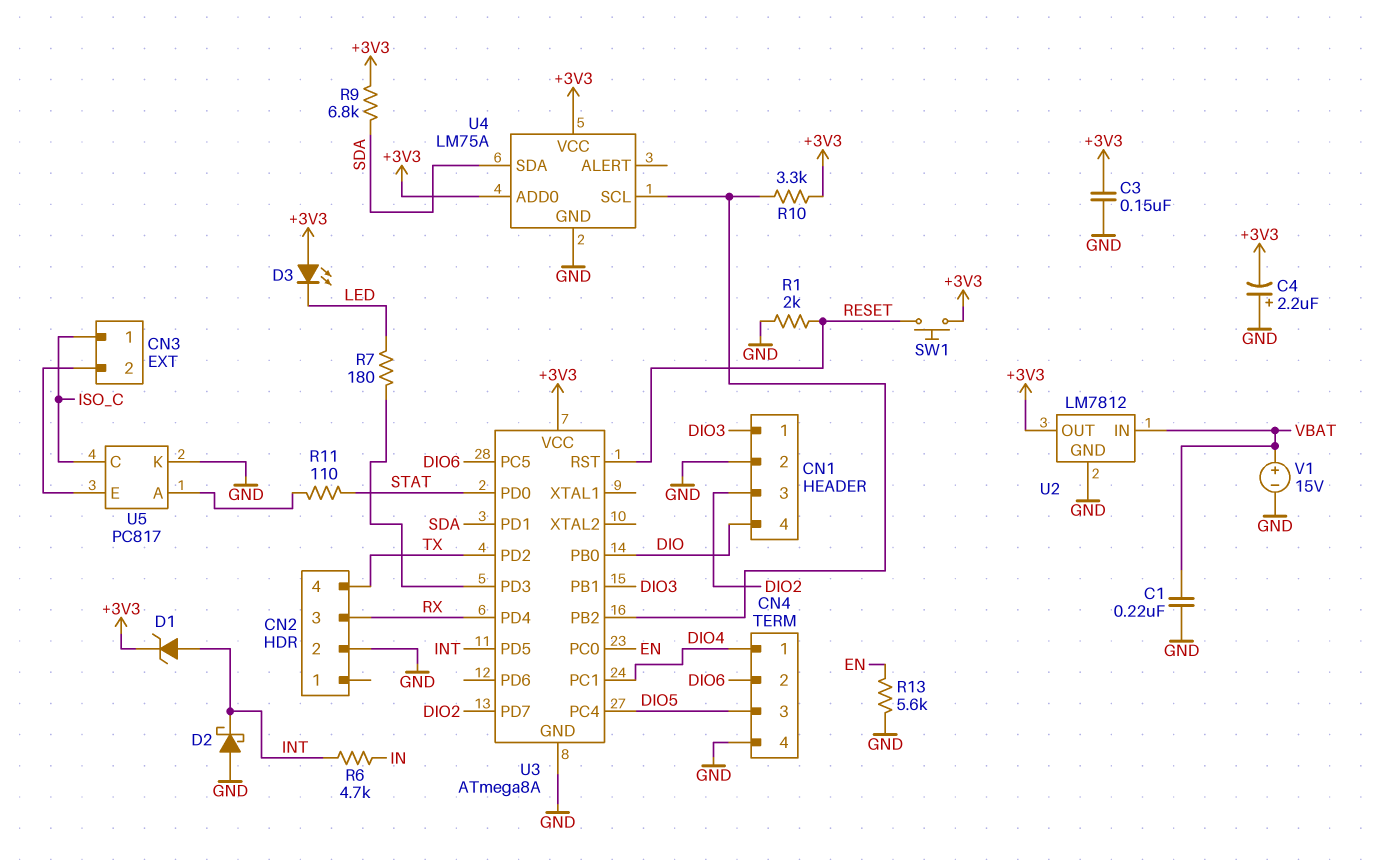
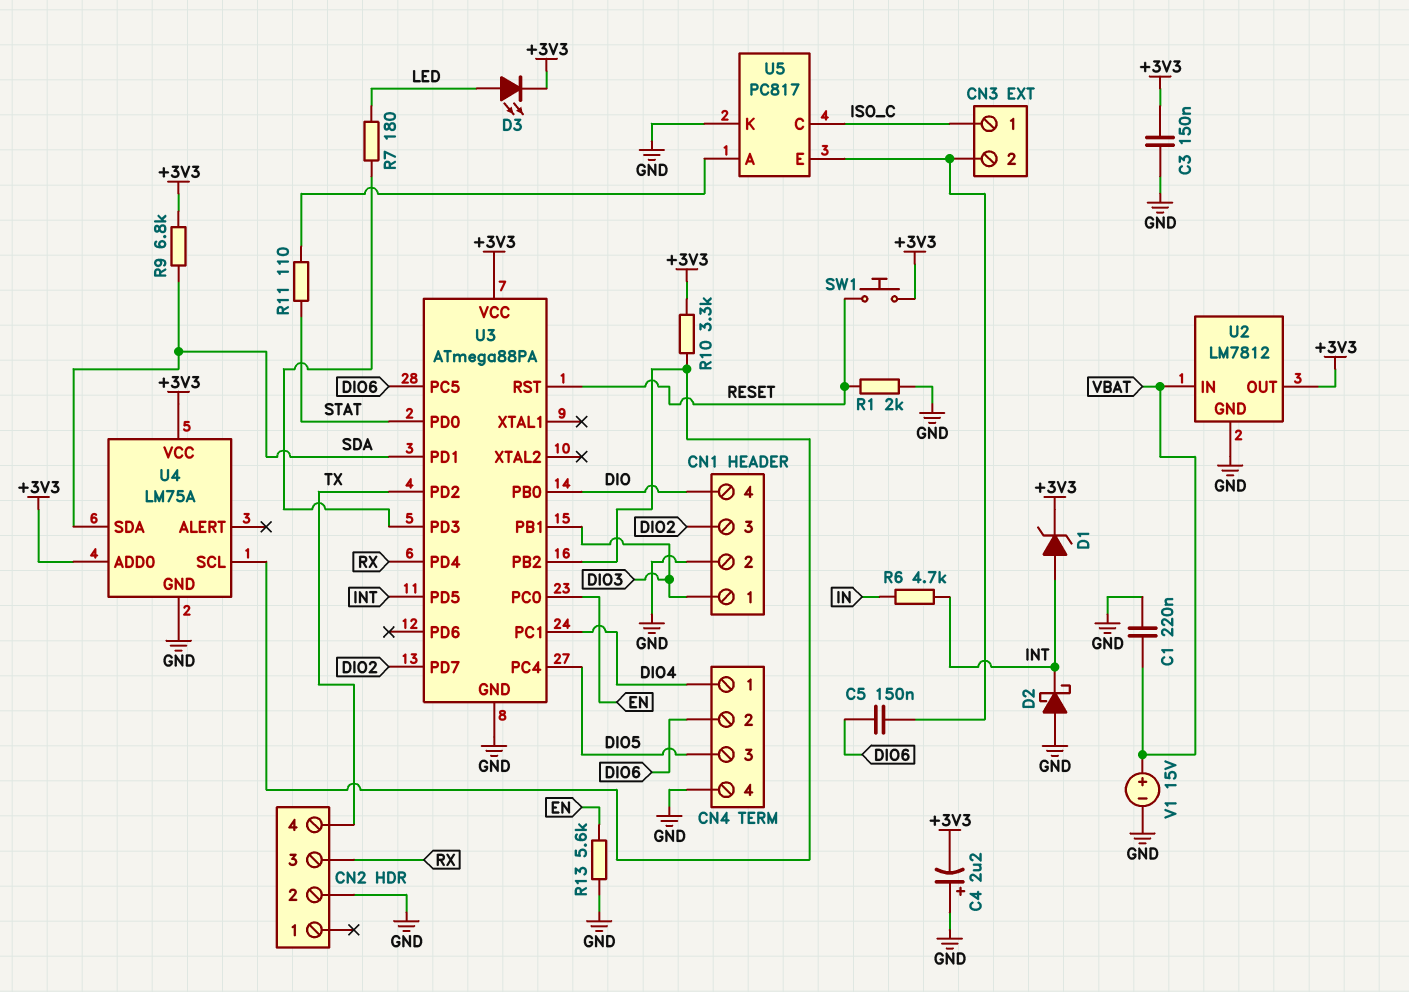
C5: none -> 150nF (CN3/2, DIO6)
D3: LED (A +3V3, K LED) -> LED (A LED, K +3V3)
U3: ATmega8A -> ATmega88PA

